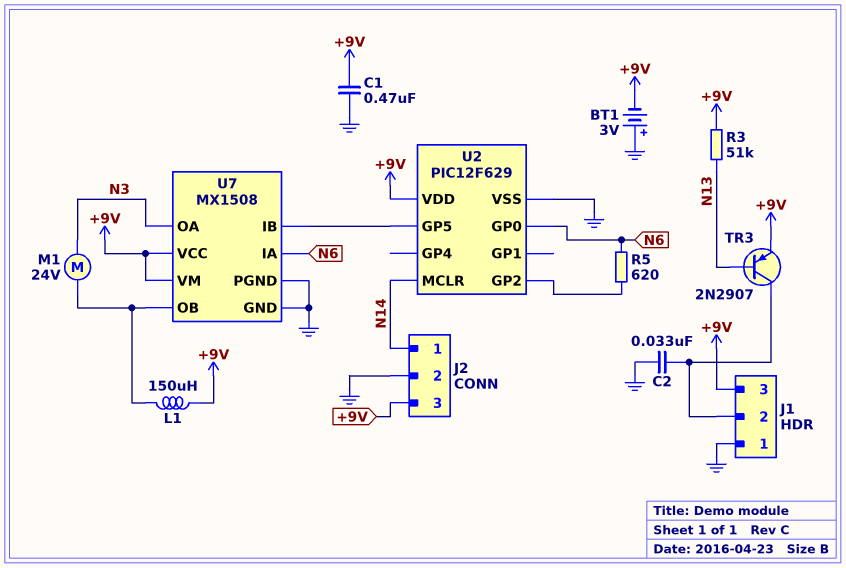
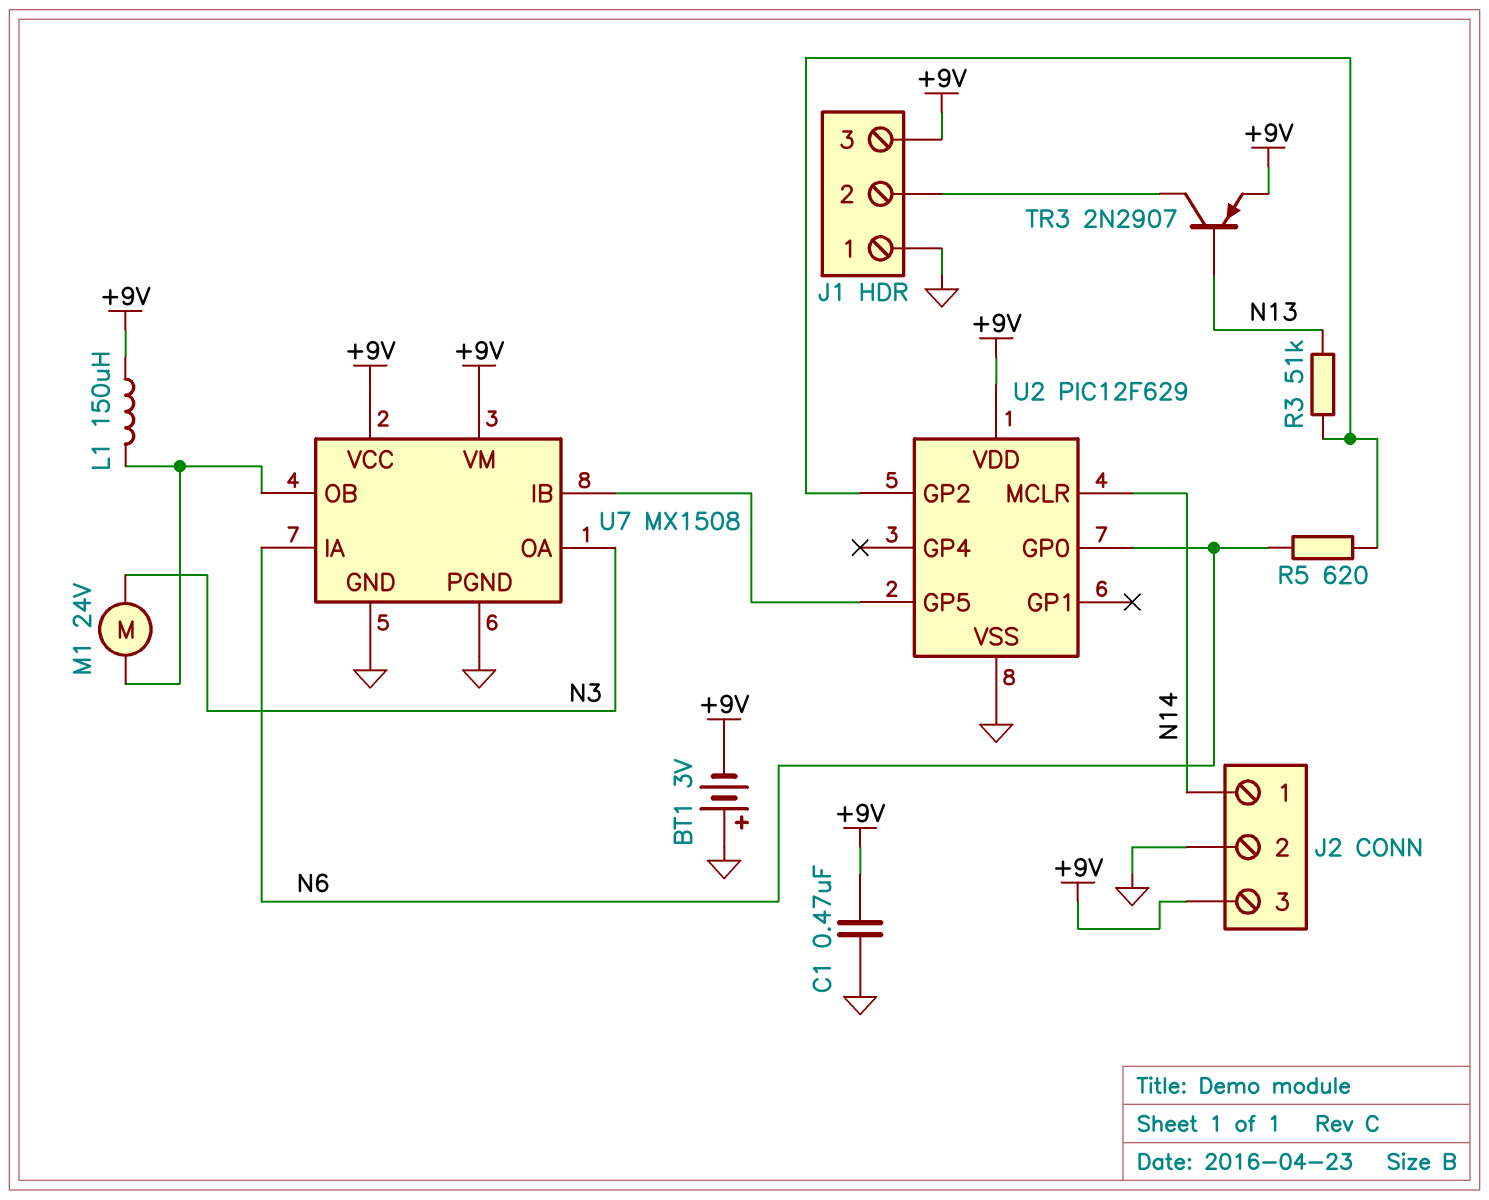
C2: 33nF (GND, J1/2) -> none
R3: 51k (+9V, N13) -> 51k (N13, U2/GP2)

